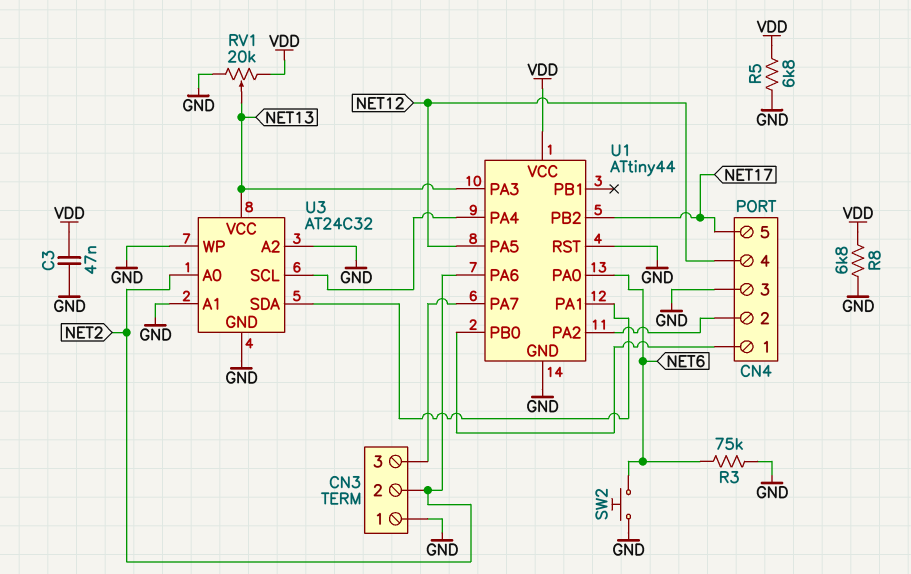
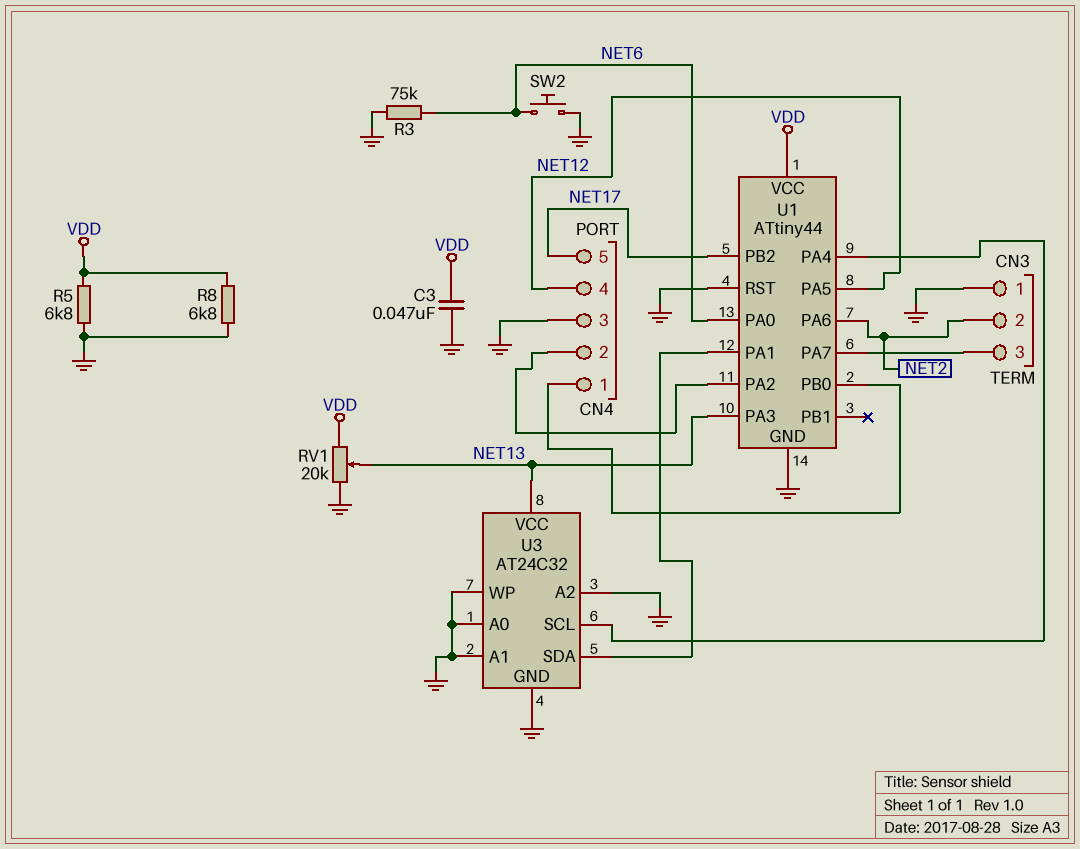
U3 pin A0: NET2 -> GND

